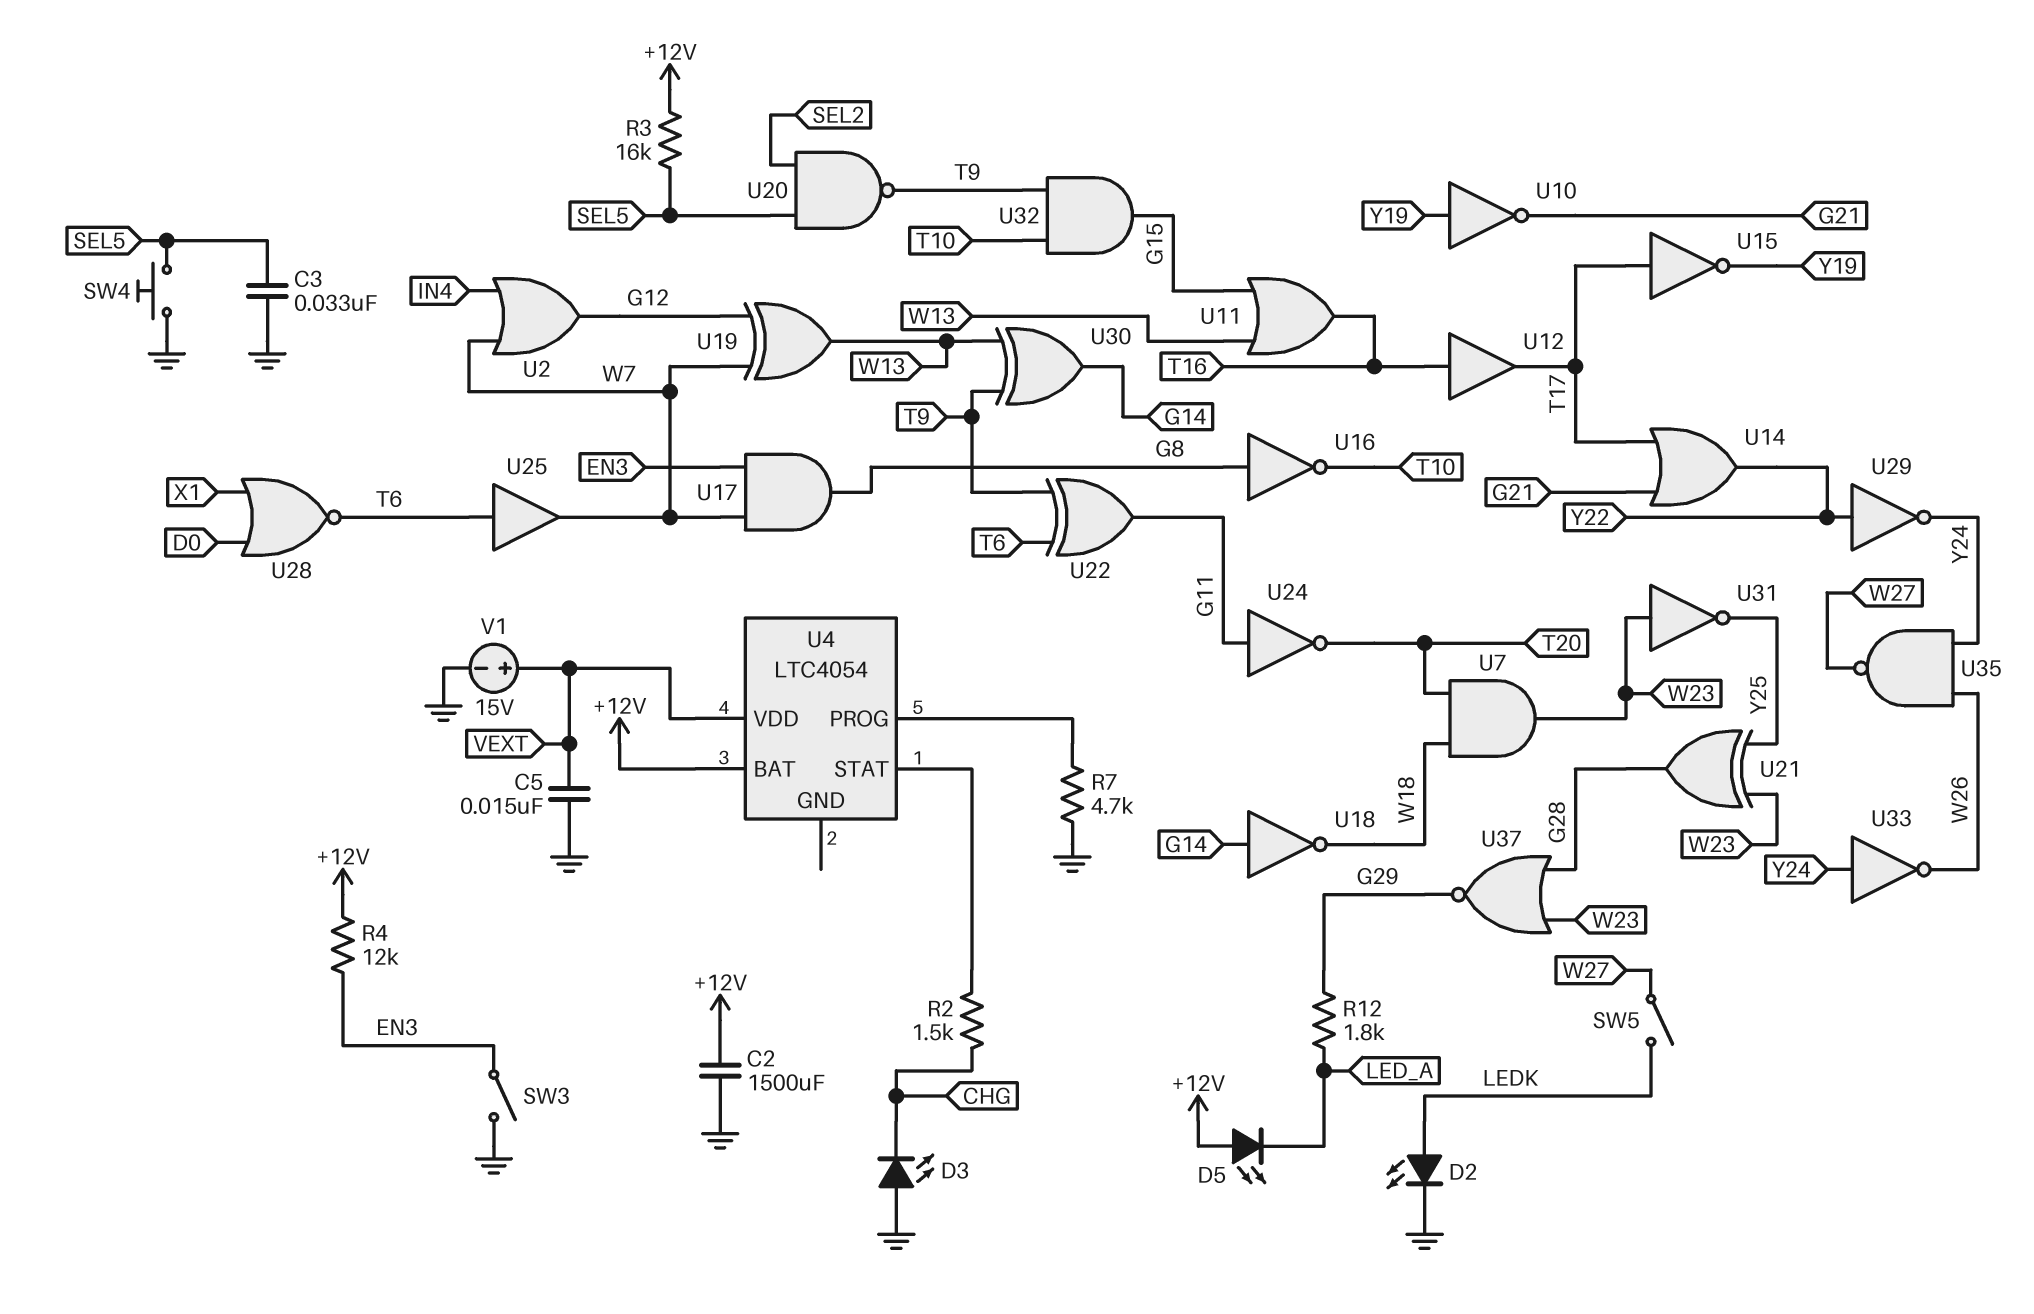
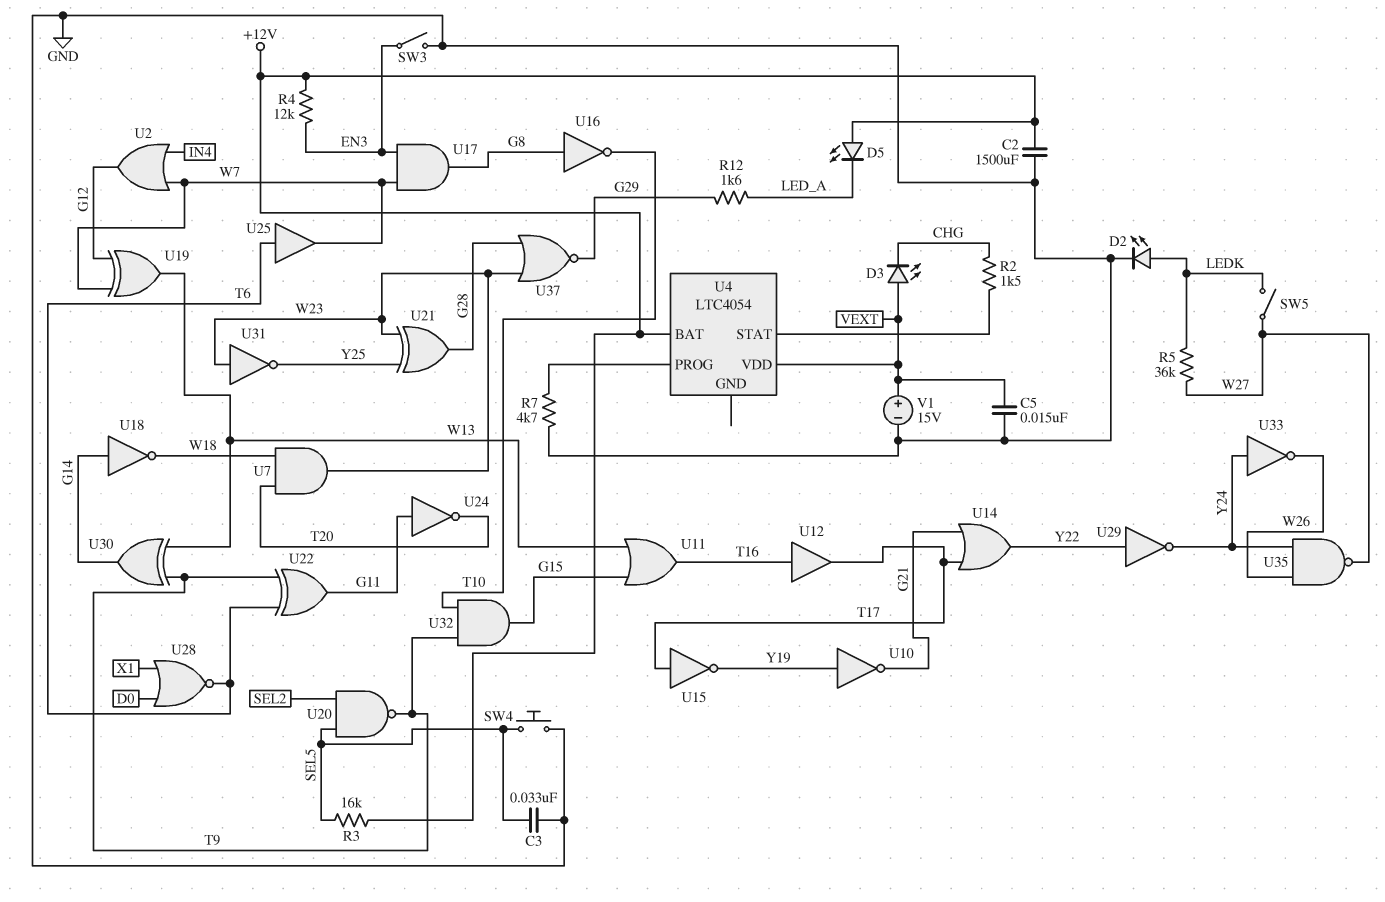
D3: LED (A GND, K CHG) -> LED (A VEXT, K CHG)
R5: none -> 36k (LEDK, W27)
R12: 1.8k (G29, LED_A) -> 1.6k (G29, LED_A)

